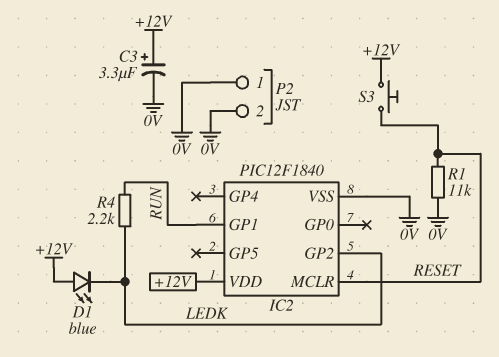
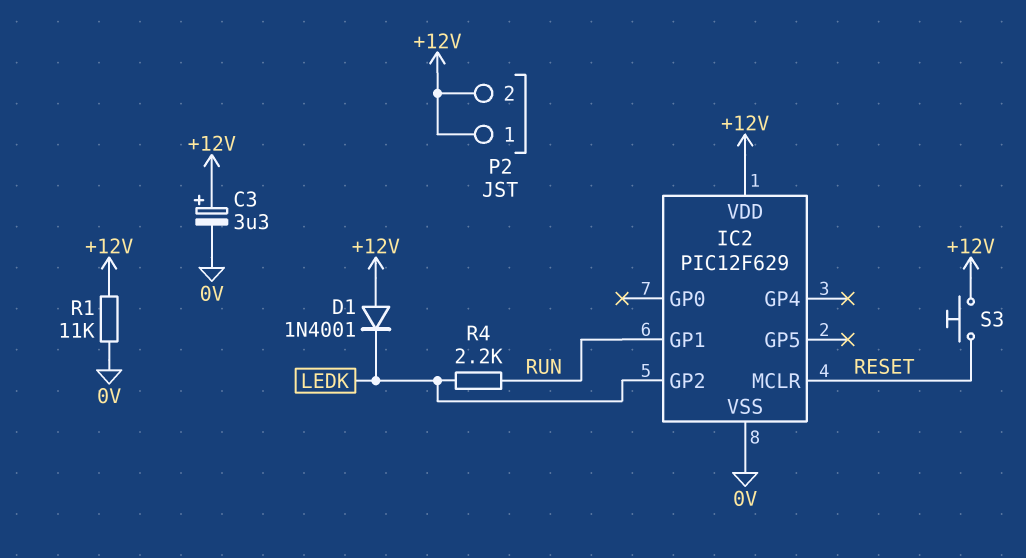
D1: LED blue (A +12V, K LEDK) -> diode 1N4001 (A +12V, K LEDK)
IC2: PIC12F1840 -> PIC12F629
P2 pin 1: 0V -> +12V
P2 pin 2: 0V -> +12V
R1: 11k (0V, RESET) -> 11k (+12V, 0V)

